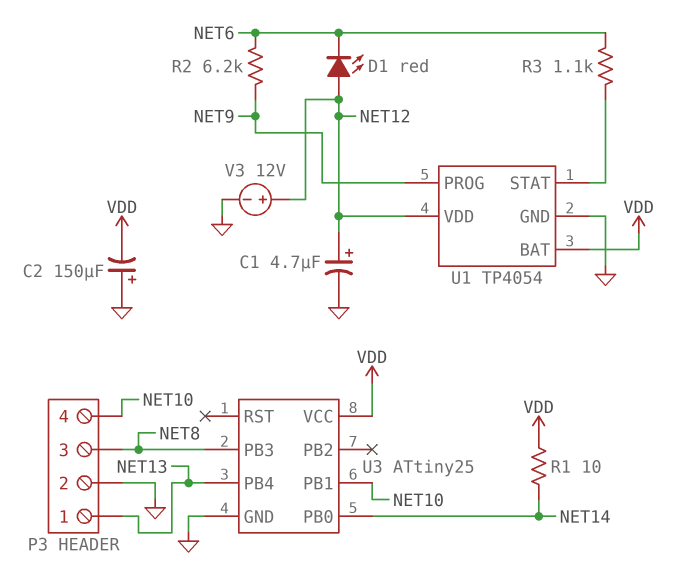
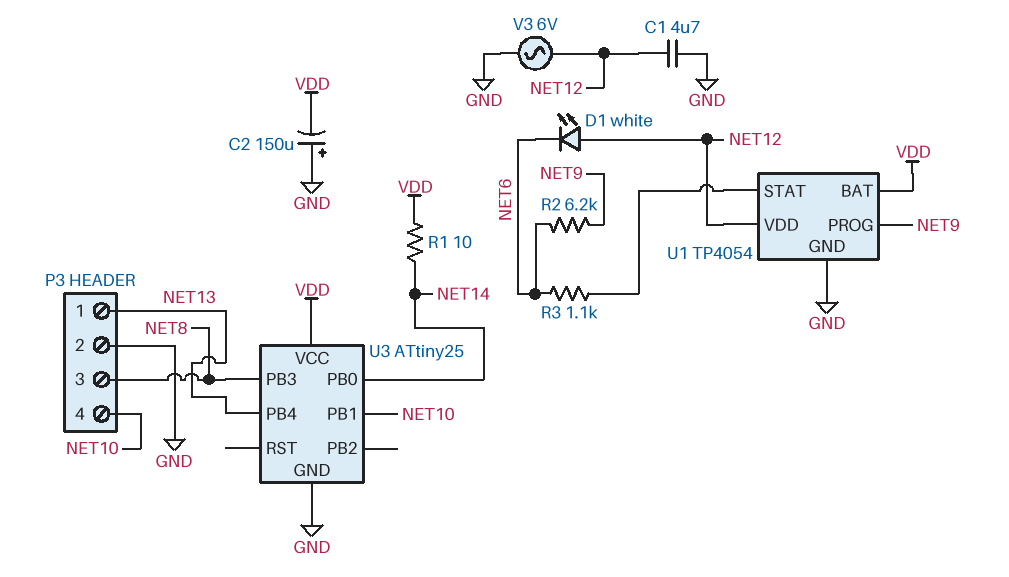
C1: 4.7uF (plus NET12, minus GND) -> 4.7uF (GND, NET12)
D1: LED red (A NET12, K NET6) -> LED white (A NET12, K NET6)
V3: 12V (plus NET12, minus GND) -> AC 6V (GND, NET12)

